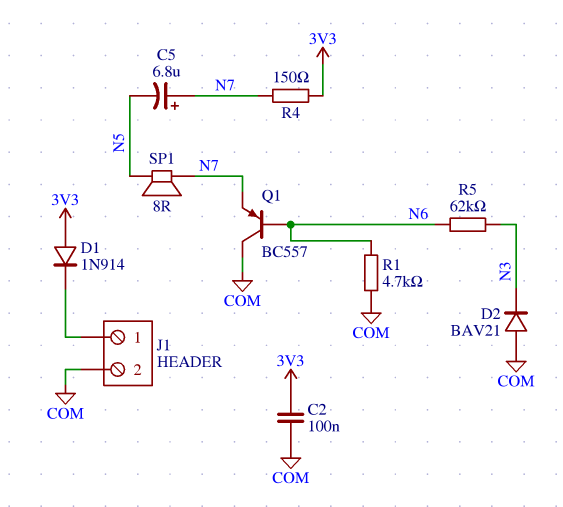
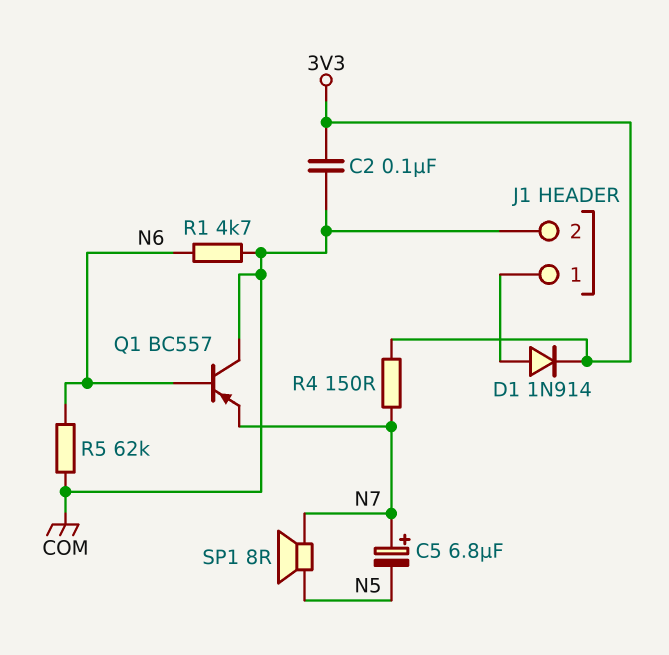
D1: diode 1N914 (A 3V3, K J1/1) -> diode 1N914 (A J1/1, K 3V3)
D2: diode BAV21 (A COM, K N3) -> none
R5: 62k (N3, N6) -> 62k (COM, N6)

